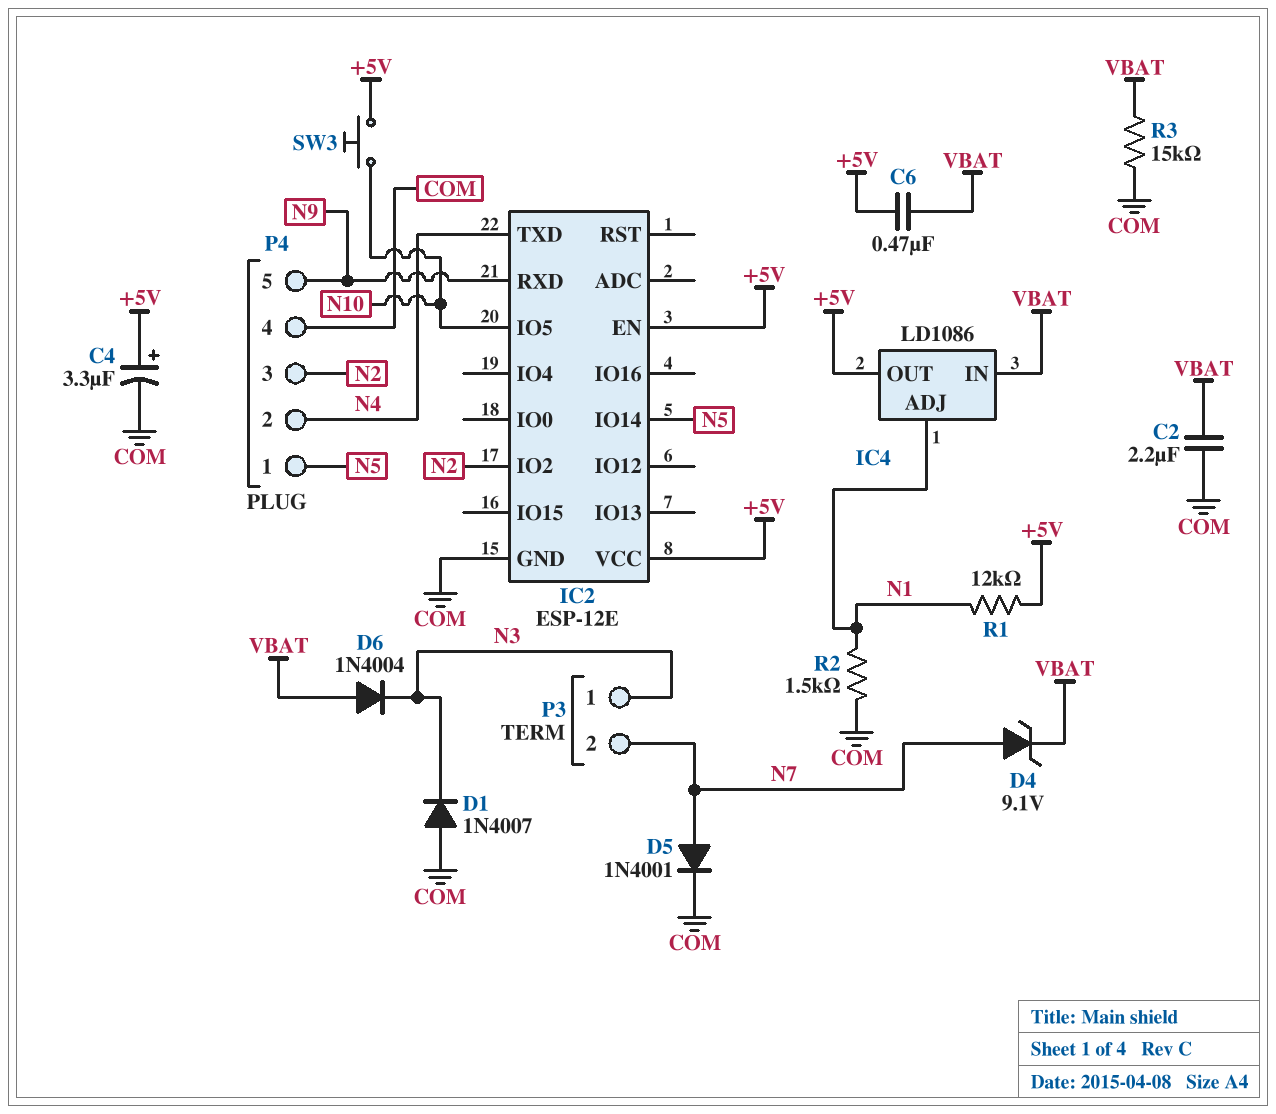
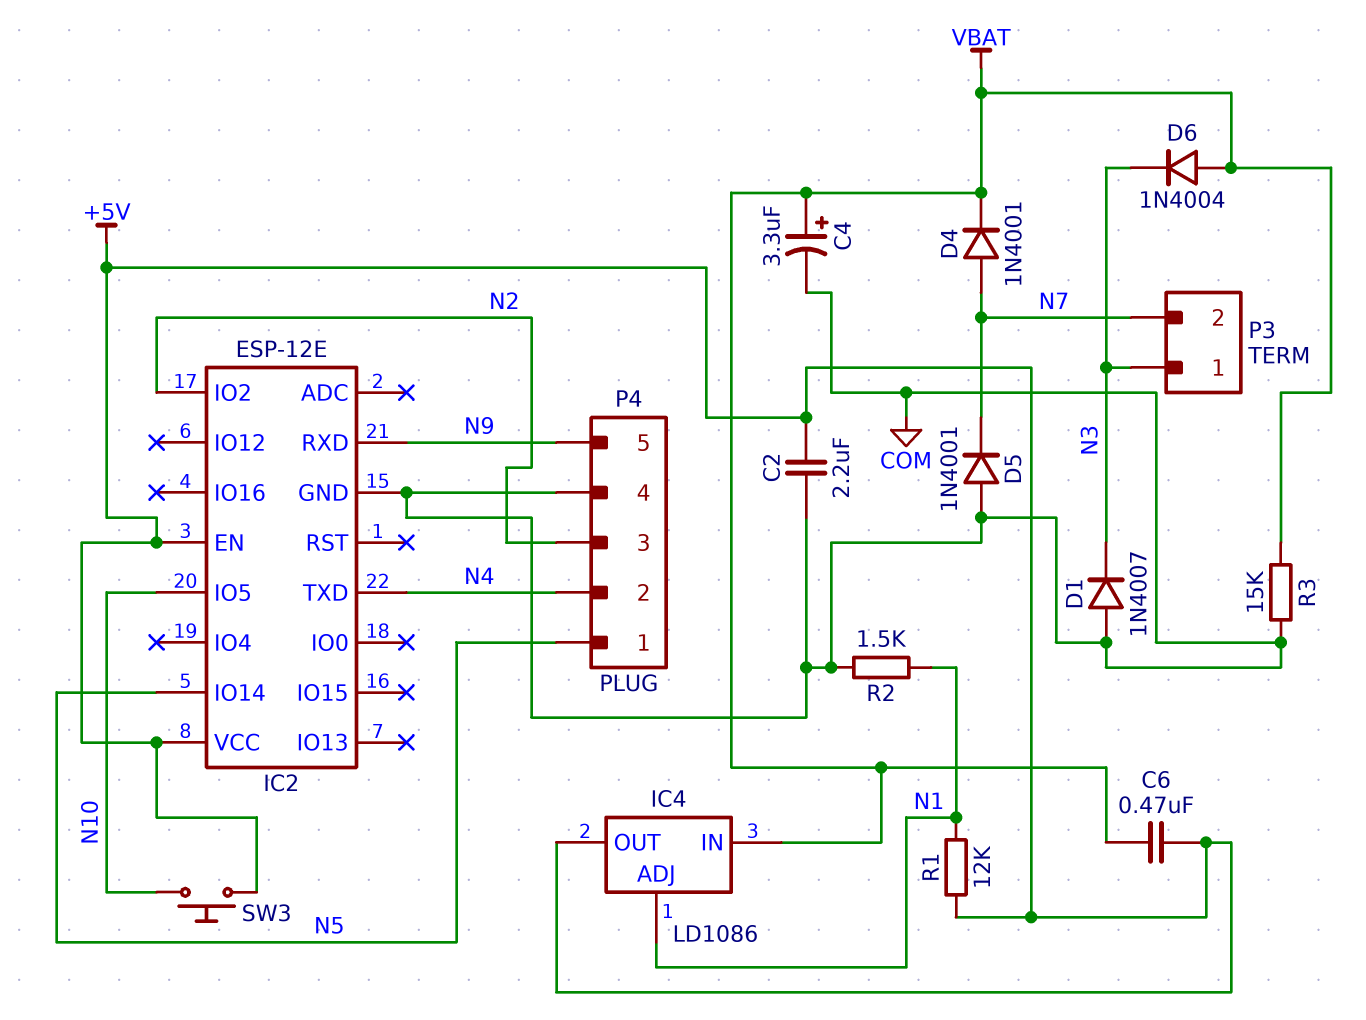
C2: 2.2uF (COM, VBAT) -> 2.2uF (+5V, COM)
C4: 3.3uF (plus +5V, minus COM) -> 3.3uF (plus VBAT, minus COM)
D4: zener 9.1V (A N7, K VBAT) -> diode 1N4001 (A N7, K VBAT)
D5: diode 1N4001 (A N7, K COM) -> diode 1N4001 (A COM, K N7)

